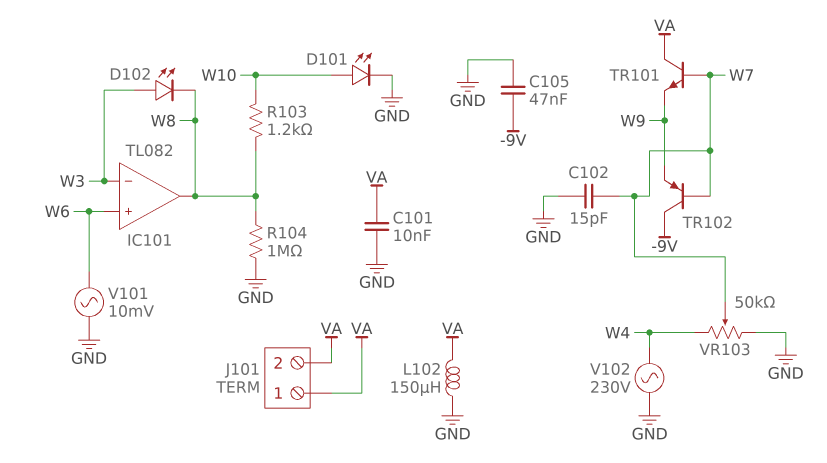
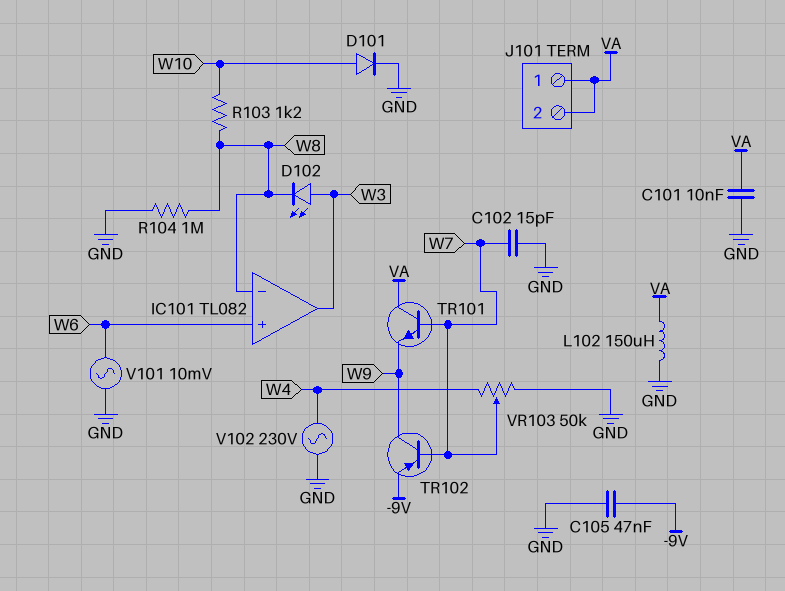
D101: LED (A W10, K GND) -> diode (A W10, K GND)
IC101 pin in-: W3 -> W8
IC101 pin out: W8 -> W3
TR102: PNP (B W7, C -9V, E W9) -> PNP (B W7, C W9, E -9V)

